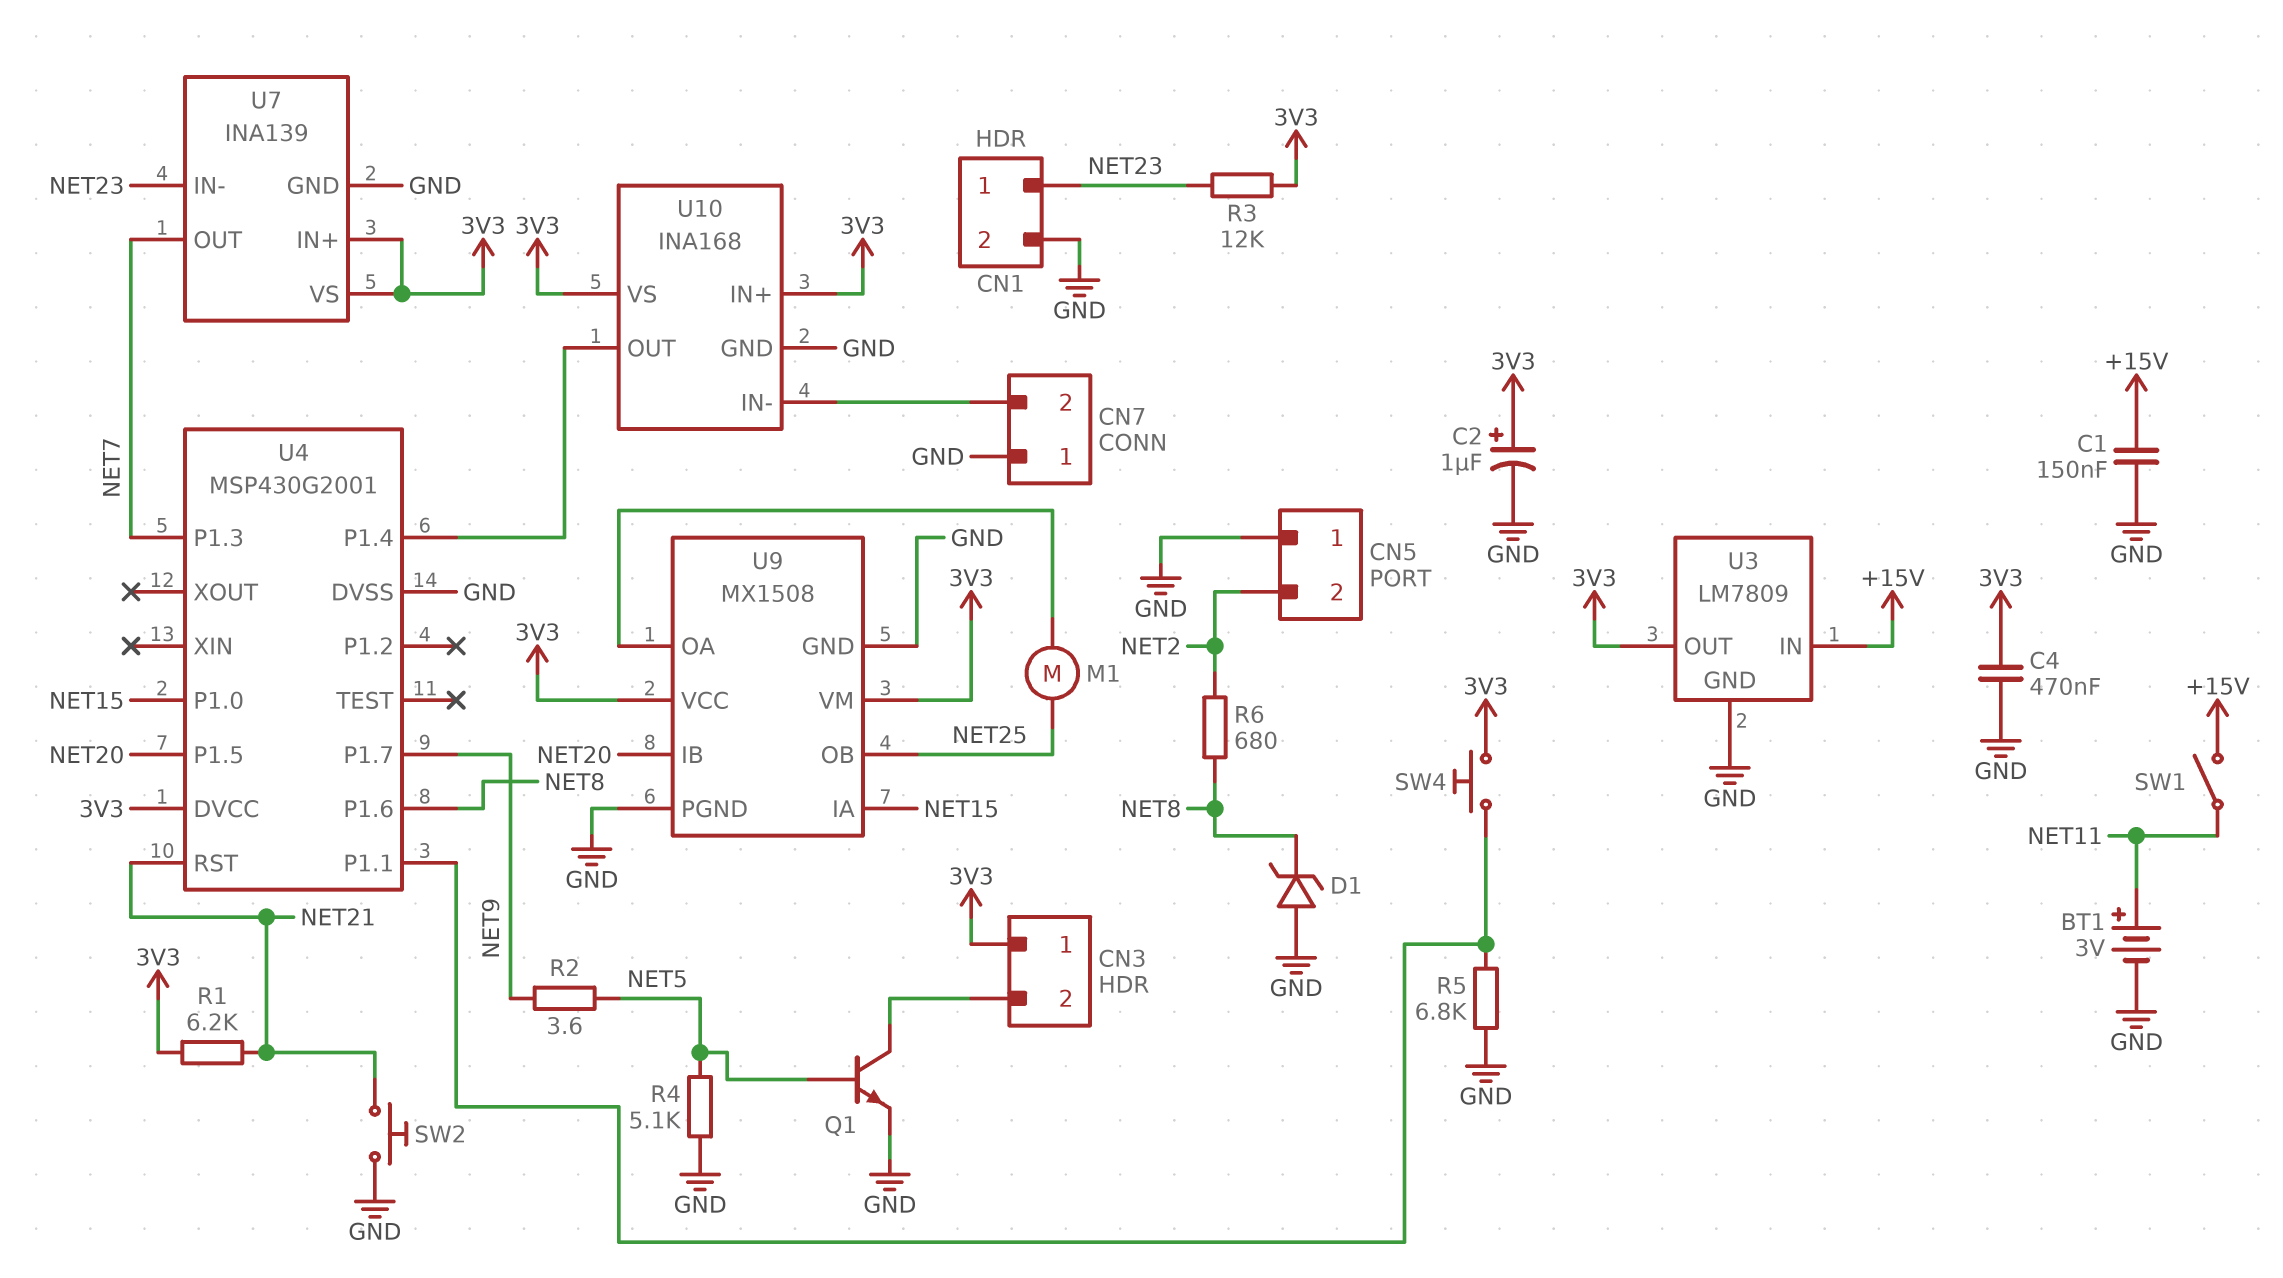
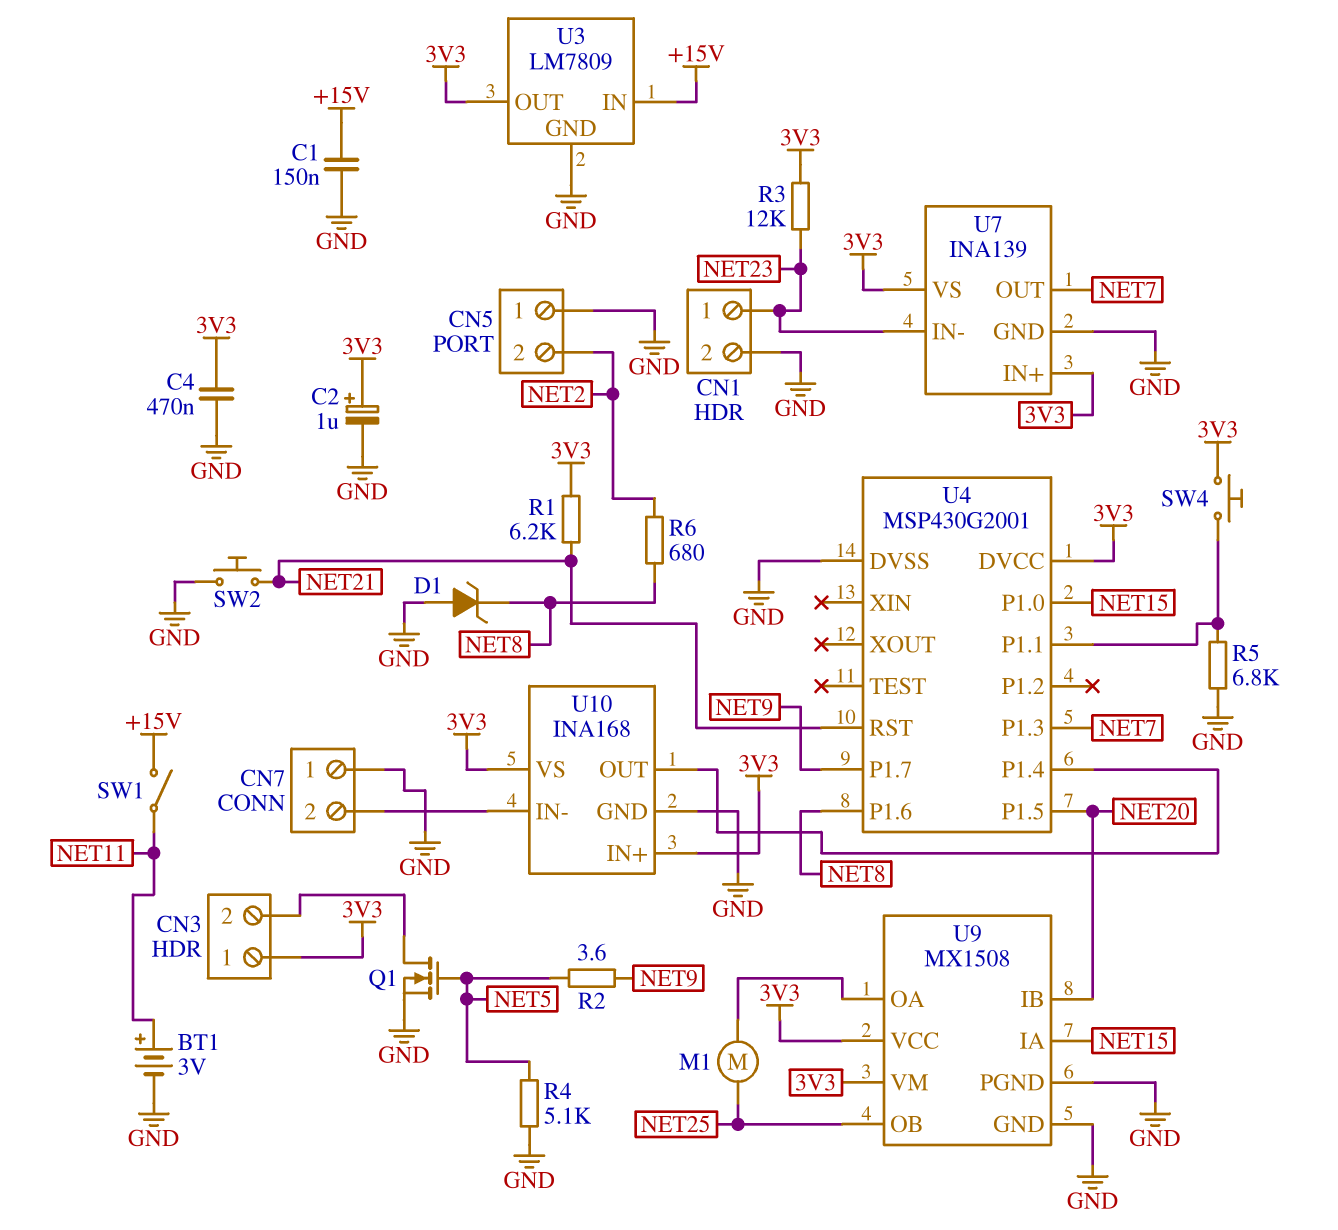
Q1: NPN (B NET5, C CN3/2, E GND) -> NMOS (G NET5, D CN3/2, S GND)

